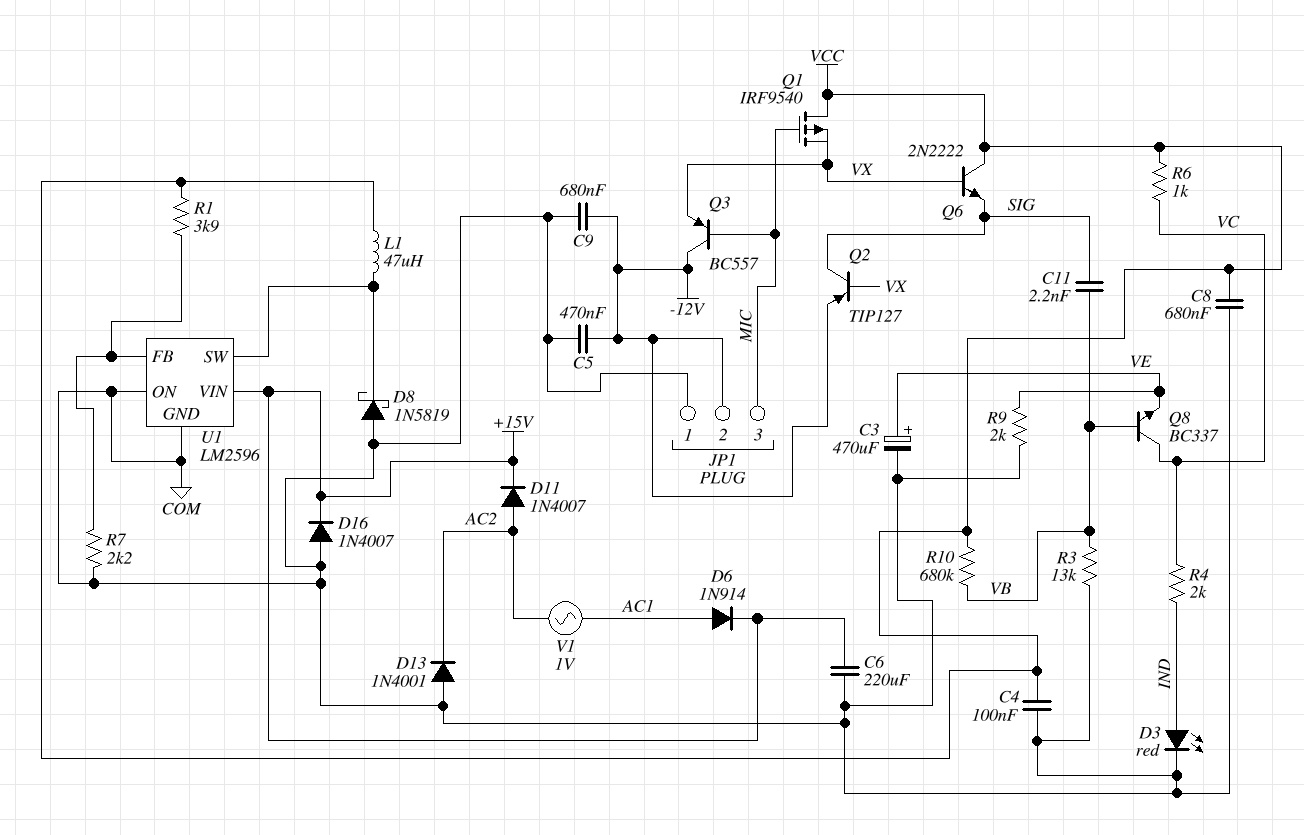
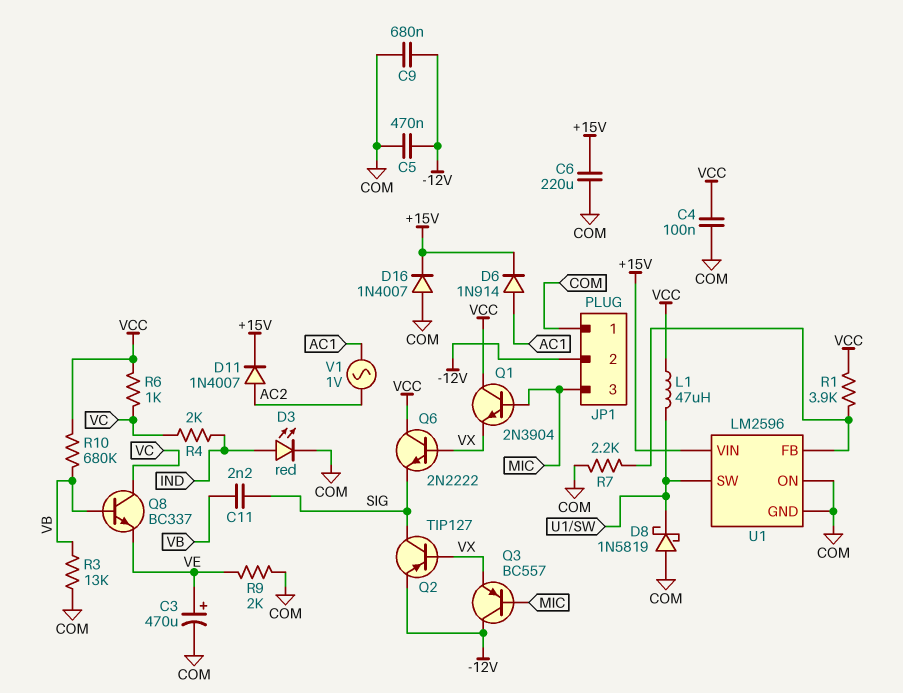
C8: 680nF (COM, VCC) -> none
D13: diode 1N4001 (A COM, K AC2) -> none
Q1: PMOS IRF9540 (G MIC, D VCC, S VX) -> NPN 2N3904 (B MIC, C VCC, E VX)

